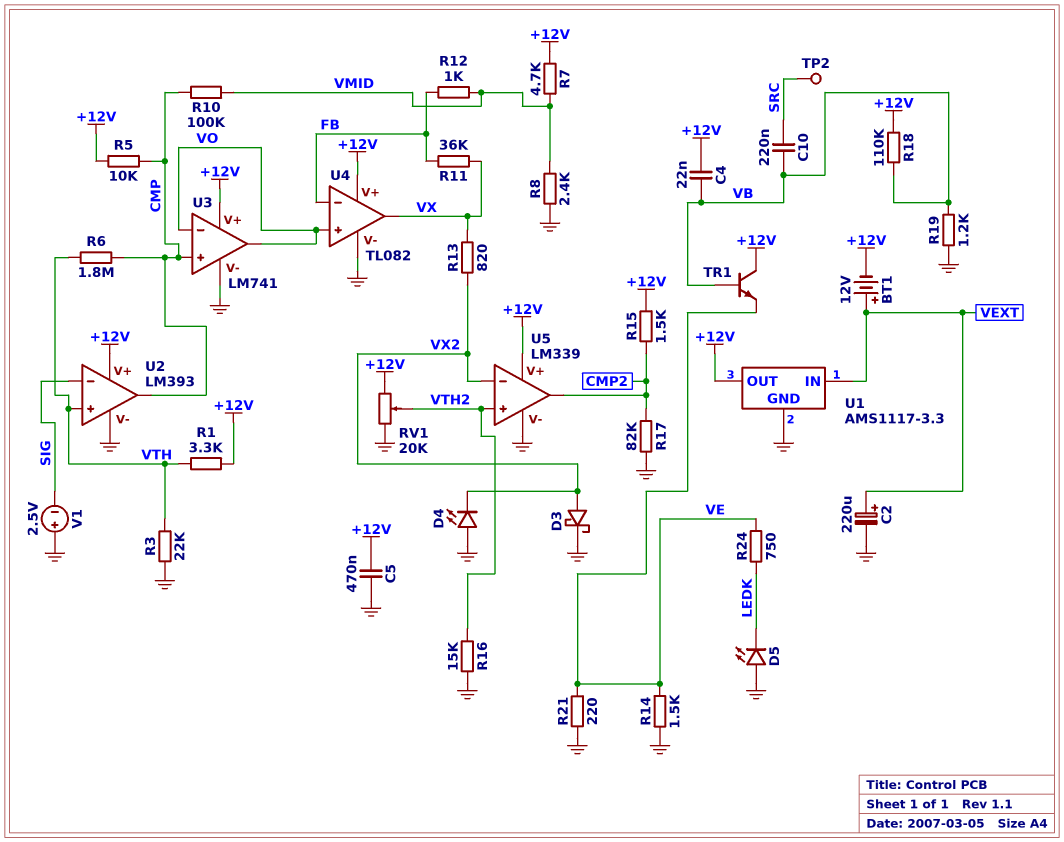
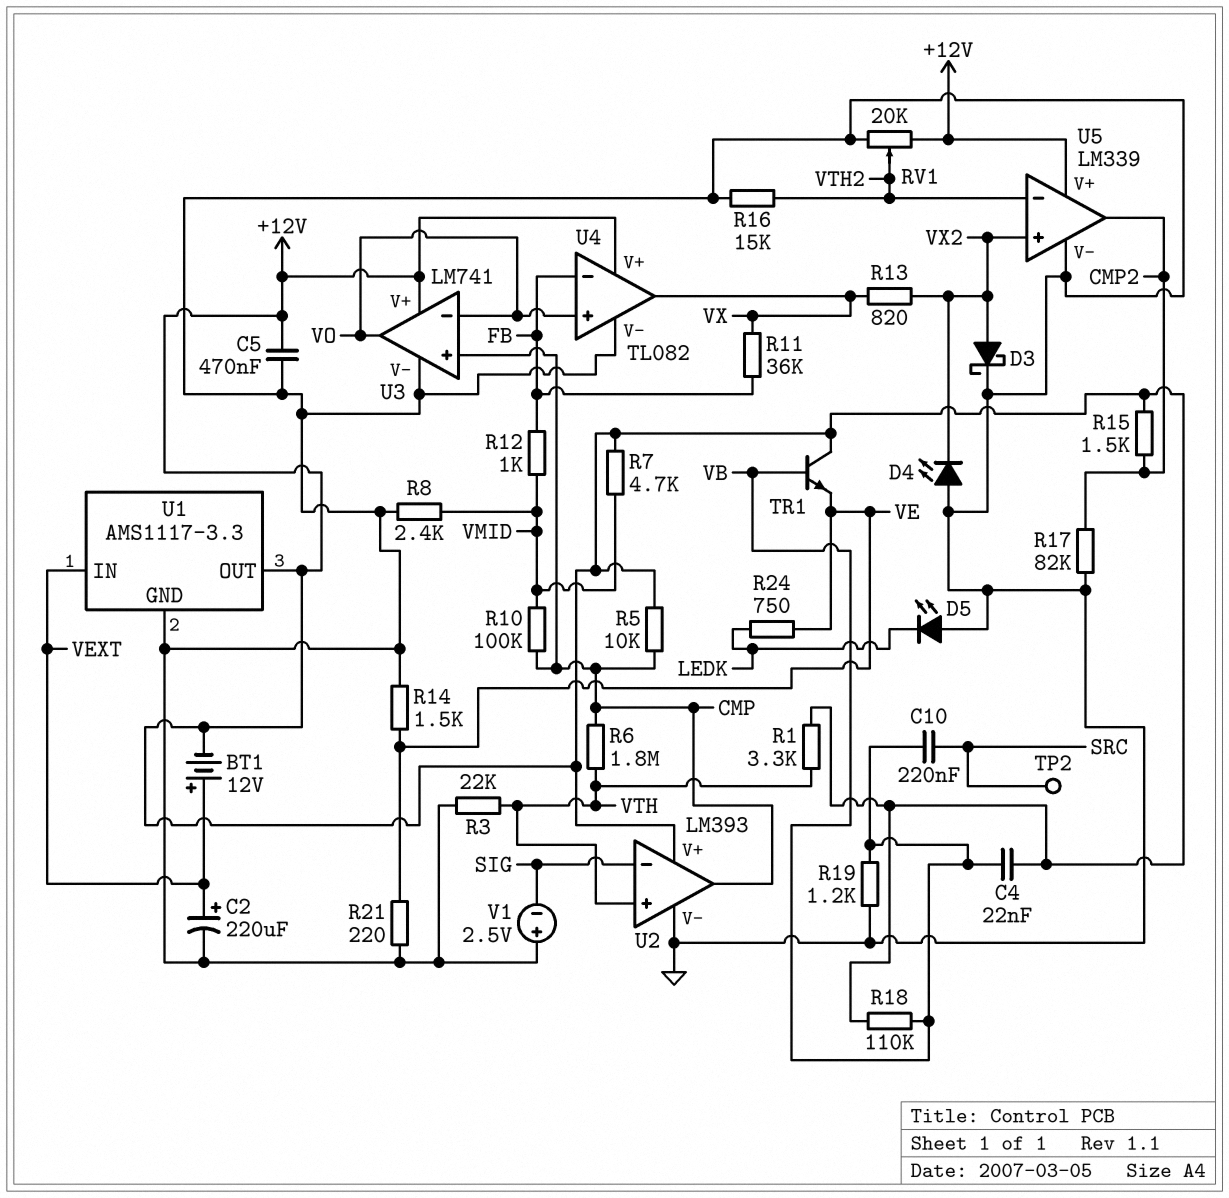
U5 pin in+: VTH2 -> VX2
U5 pin in-: VX2 -> VTH2

